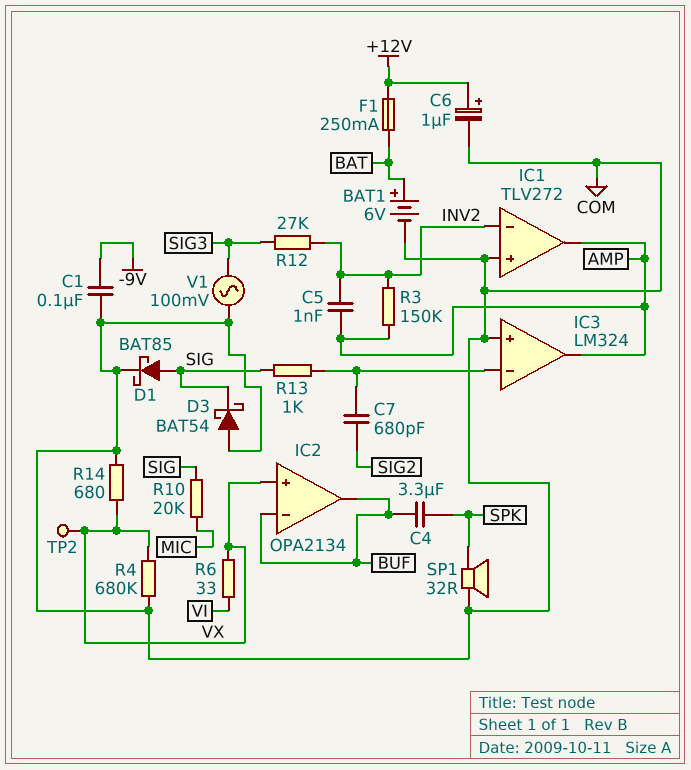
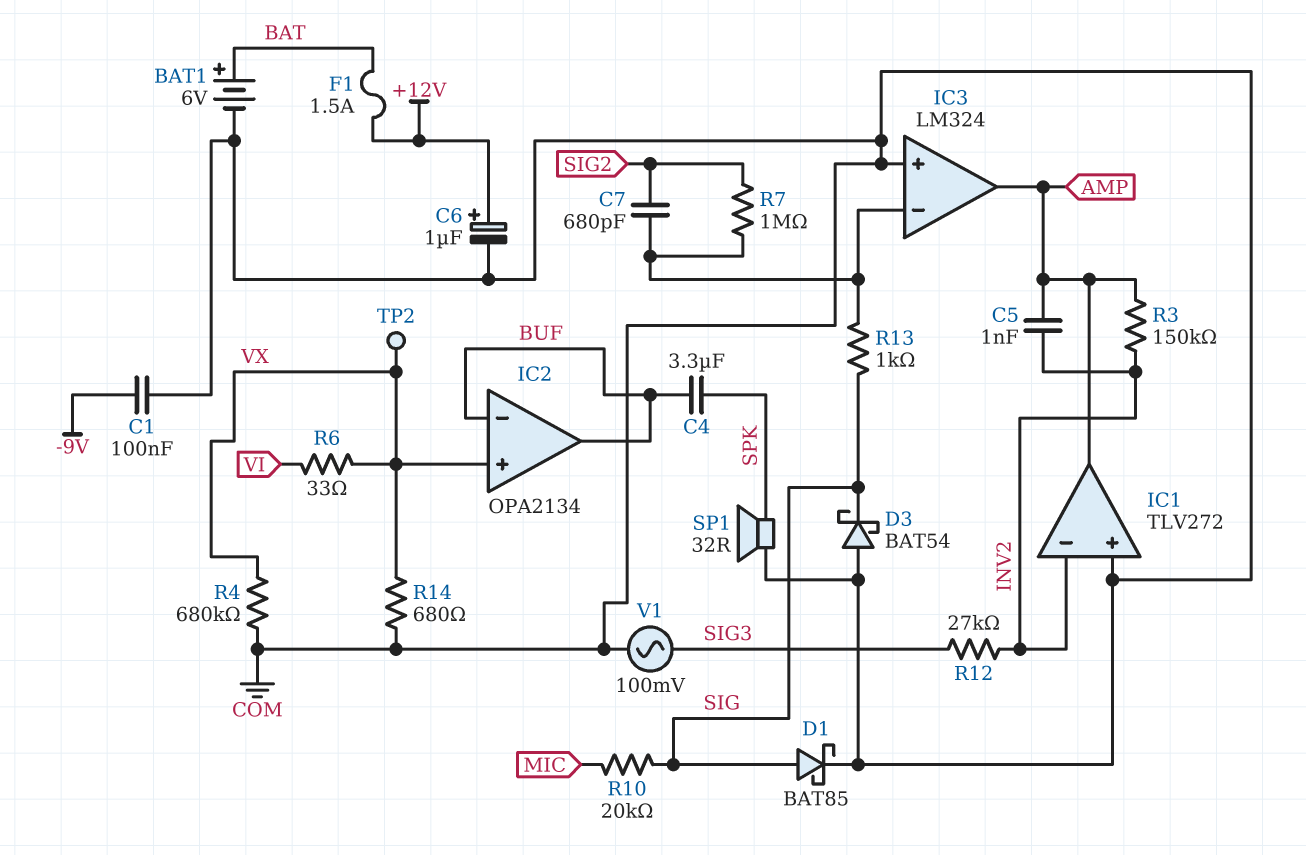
F1: 250mA (+12V, BAT) -> 1.5A (+12V, BAT)
R7: none -> 1M (IC3/in-, SIG2)

